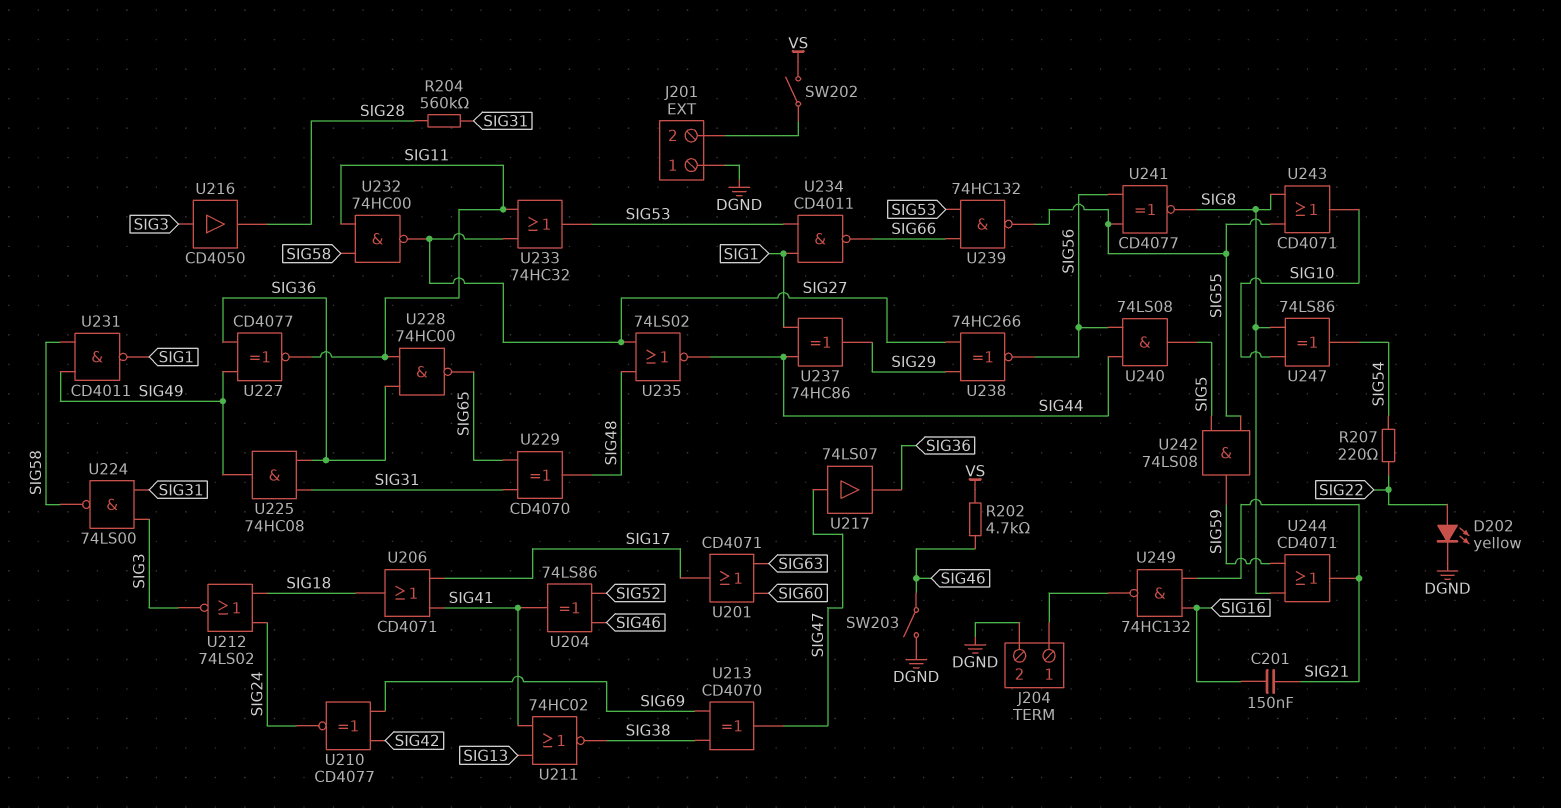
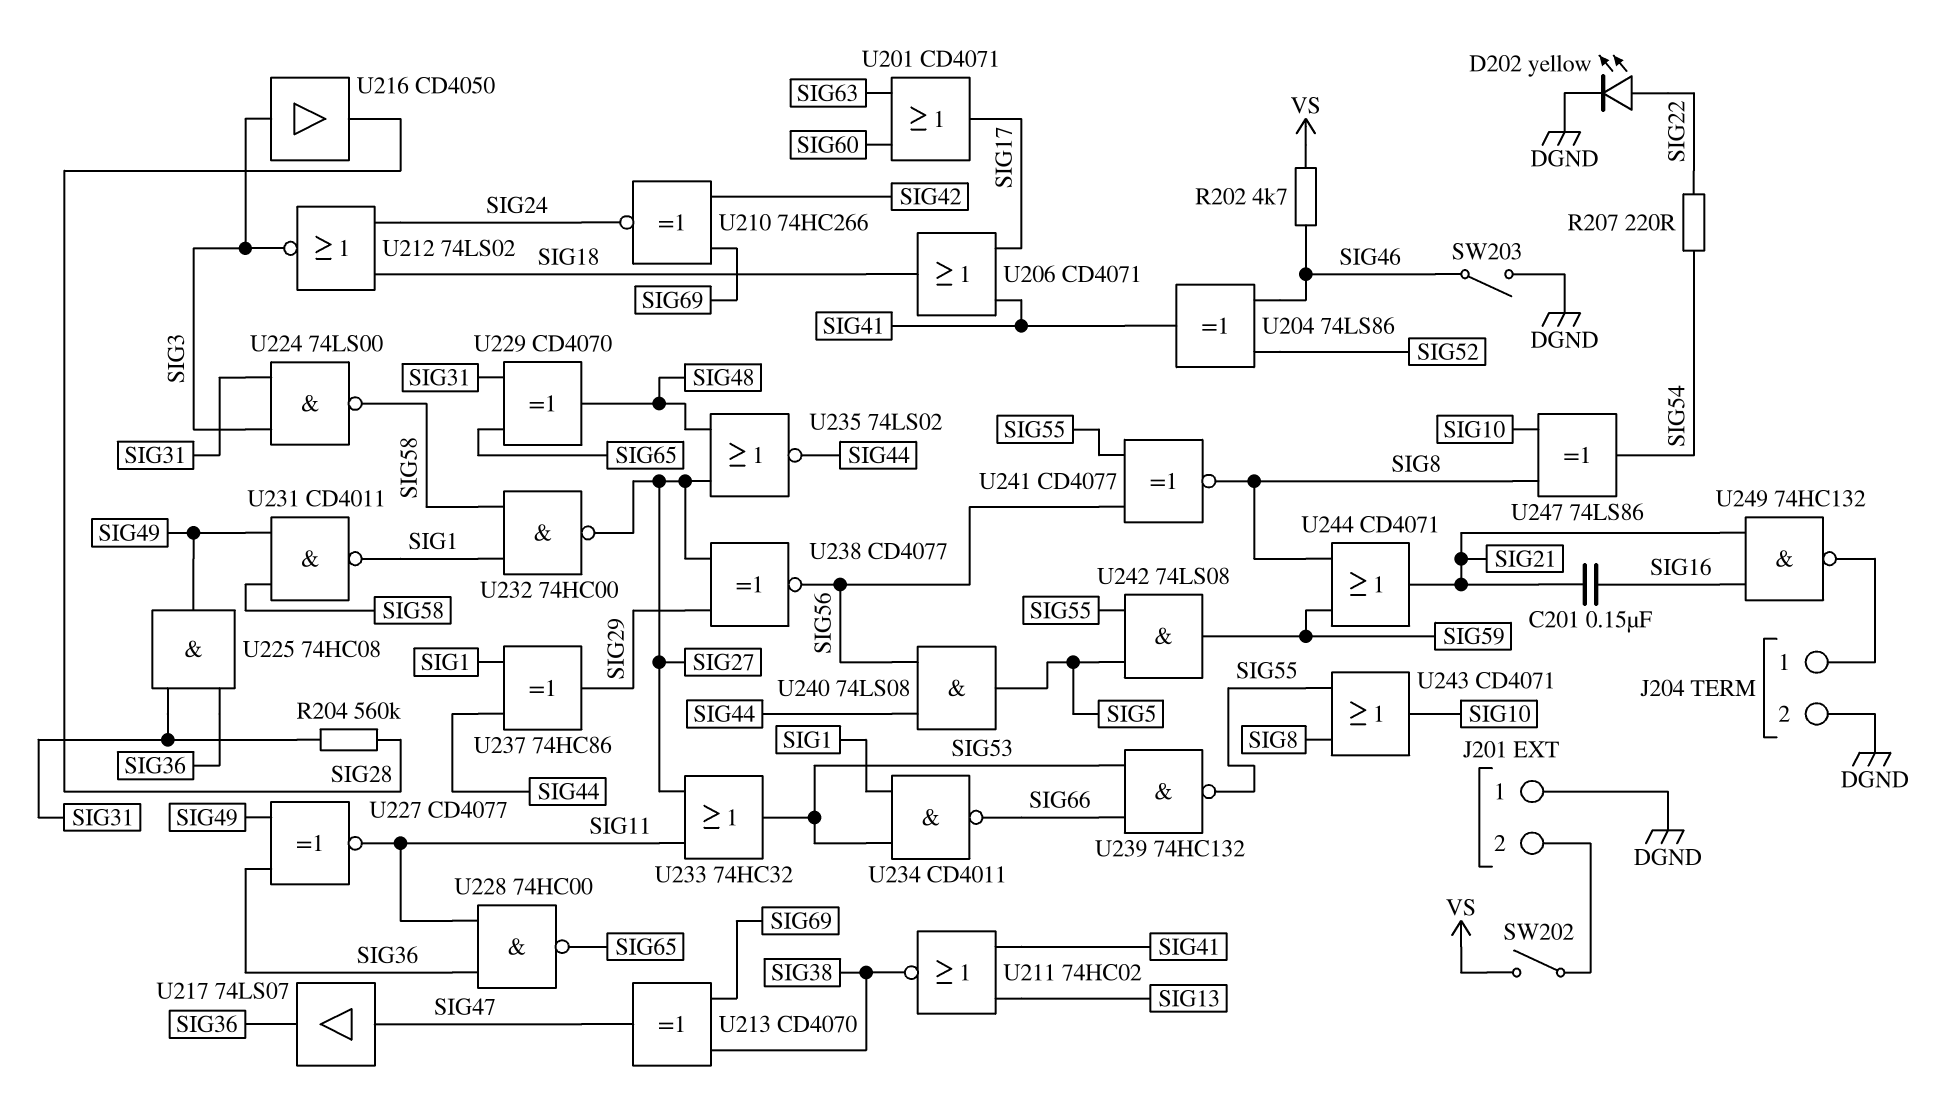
U210: XNOR CD4077 (in SIG42, in SIG69, out SIG24) -> XNOR 74HC266 (in SIG42, in SIG69, out SIG24)
U232: NAND 74HC00 (in SIG11, in SIG58, out SIG27) -> NAND 74HC00 (in SIG1, in SIG58, out SIG27)
U238: XNOR 74HC266 (in SIG27, in SIG29, out SIG56) -> XNOR CD4077 (in SIG27, in SIG29, out SIG56)

